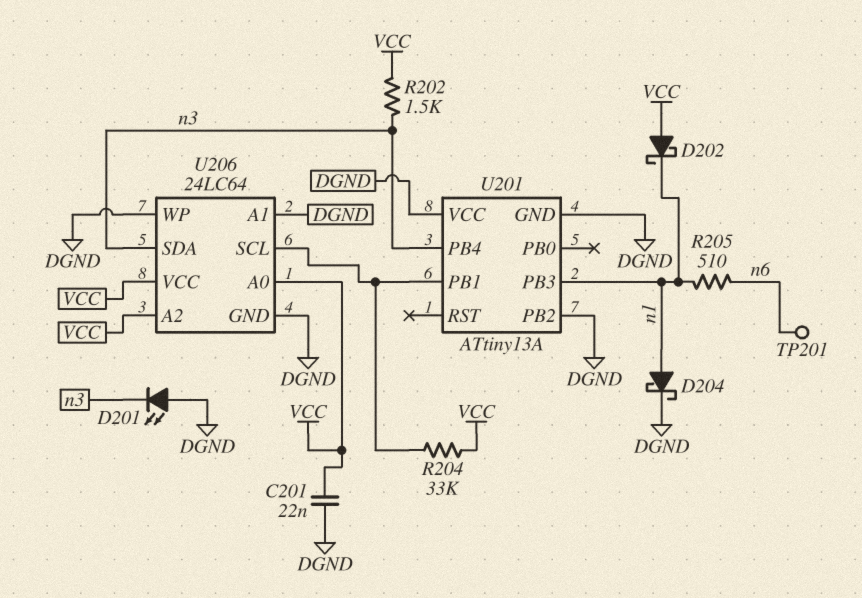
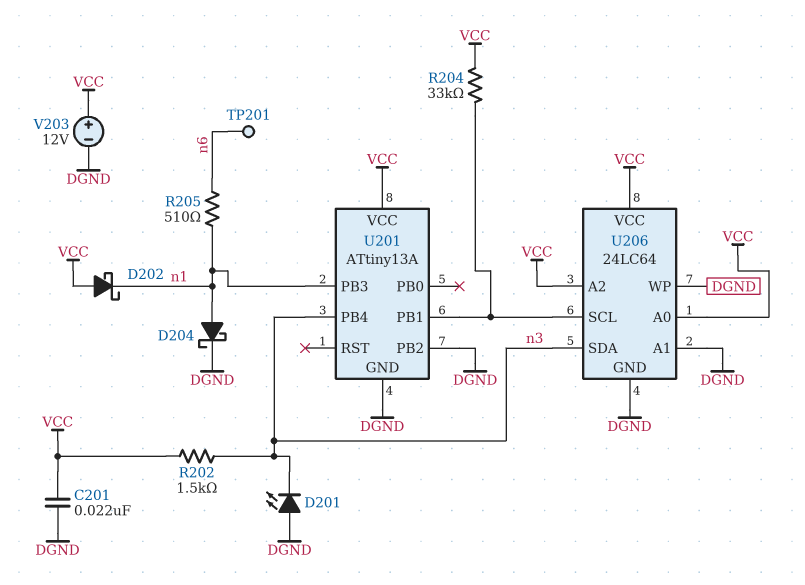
U201 pin VCC: DGND -> VCC
V203: none -> 12V (plus VCC, minus DGND)

